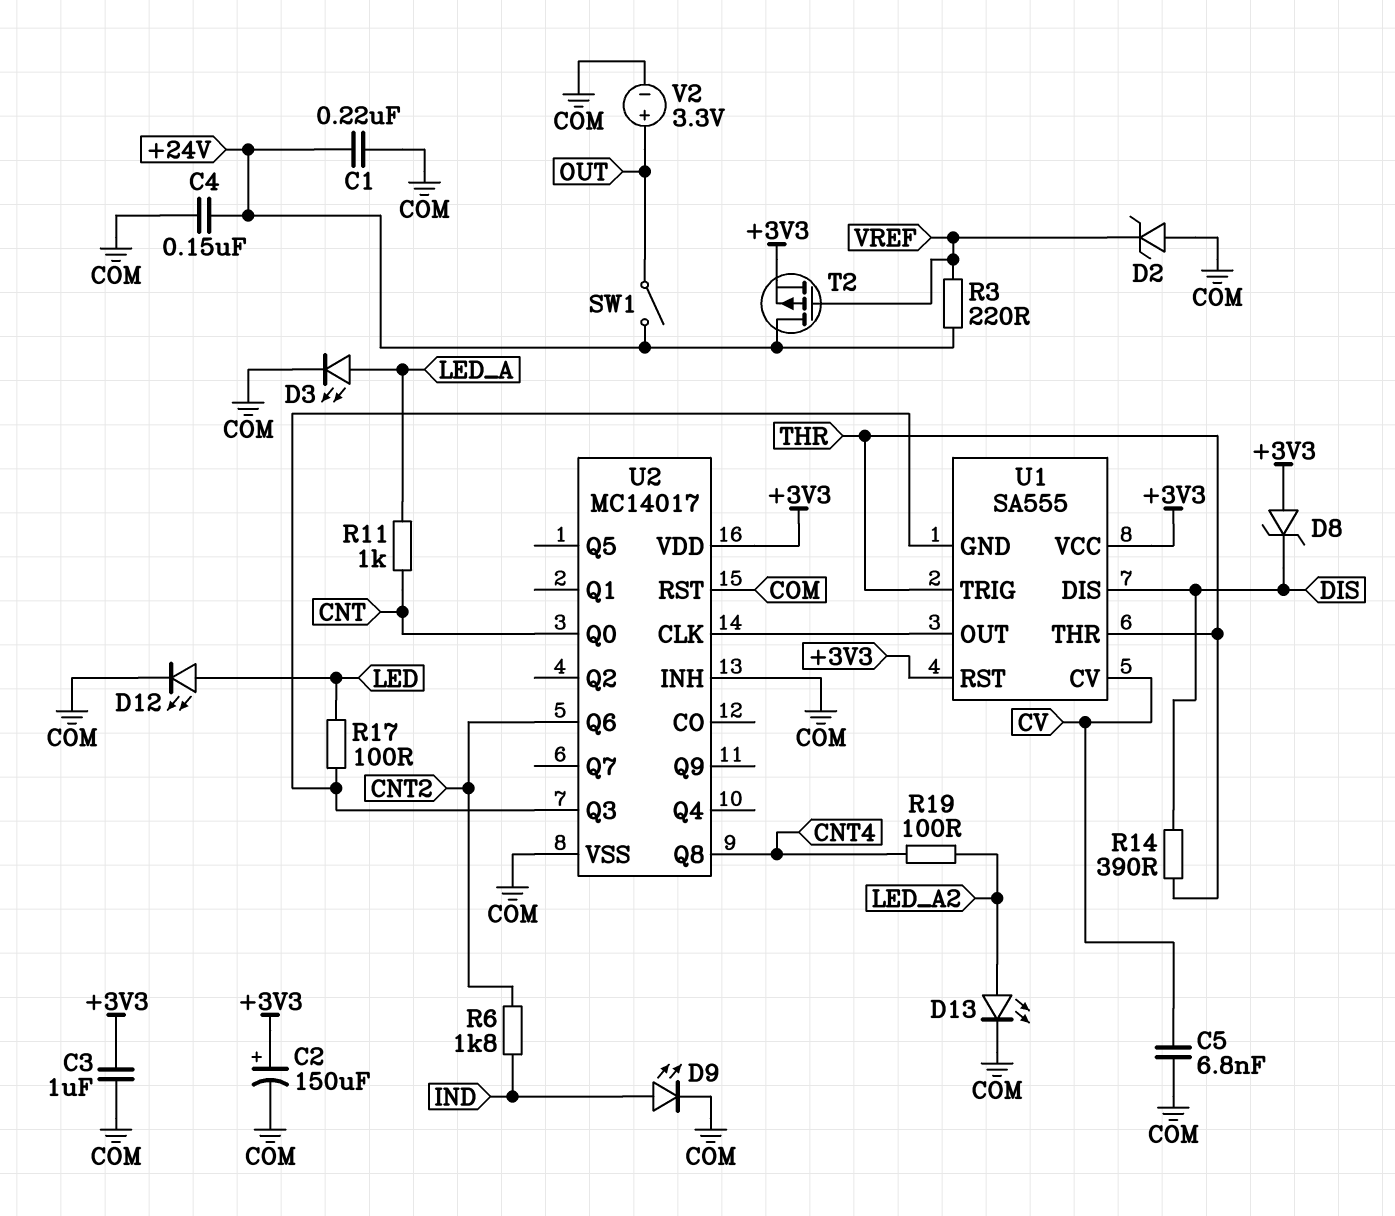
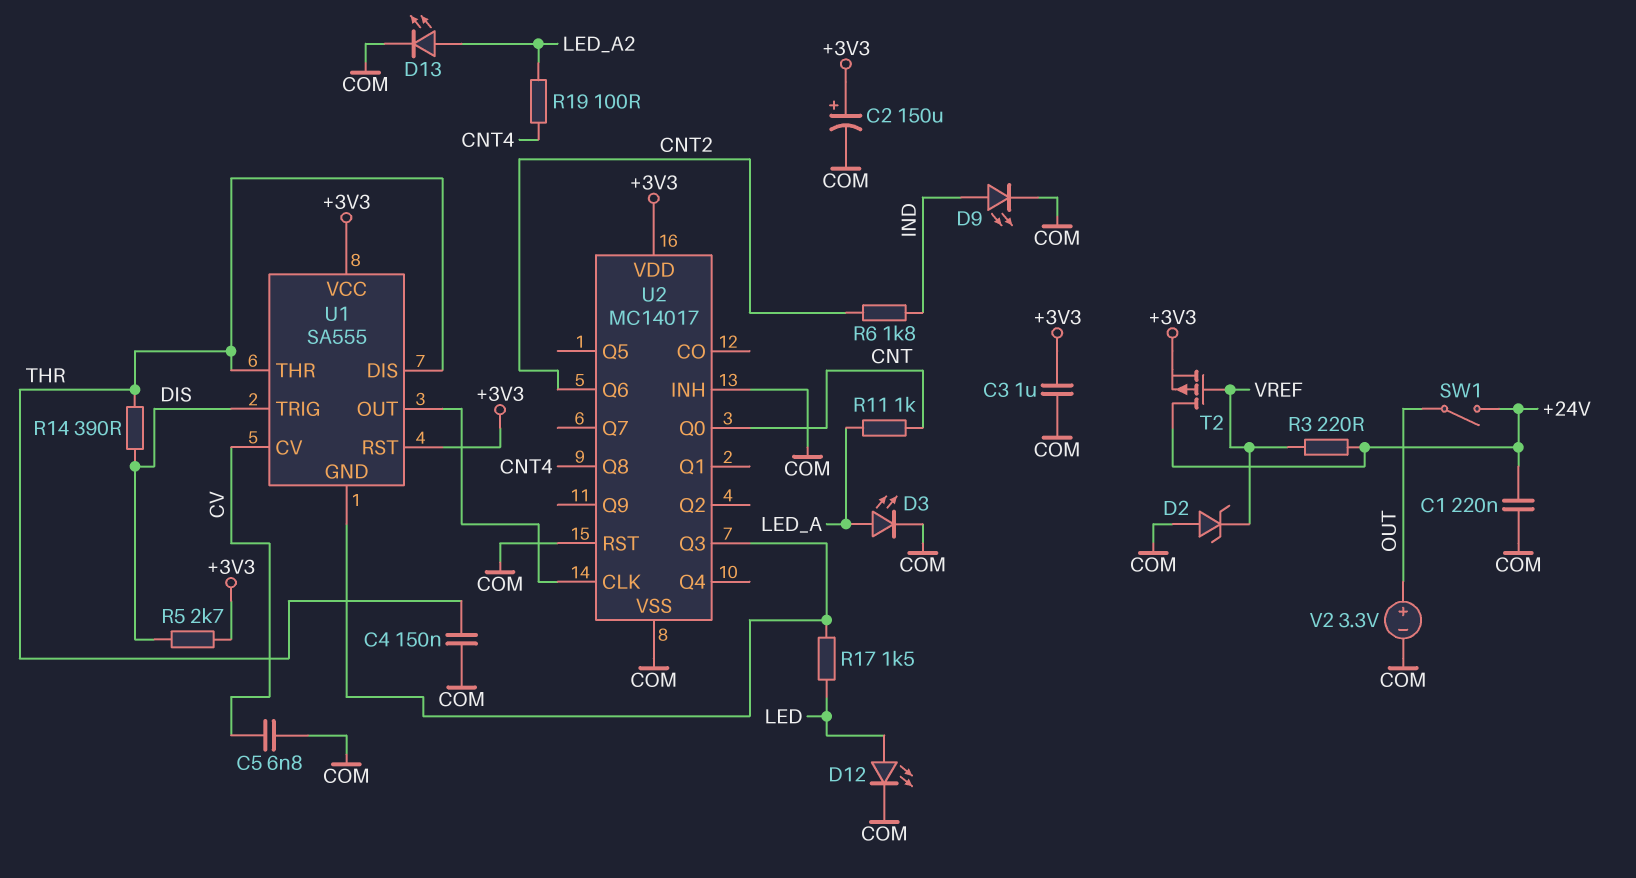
C4: 150nF (+24V, COM) -> 150nF (COM, THR)
D8: zener (A +3V3, K DIS) -> none
R5: none -> 2.7k (+3V3, DIS)
R17: 100 (LED, U1/GND) -> 1.5k (LED, U1/GND)
U1 pin DIS: DIS -> THR
U1 pin TRIG: THR -> DIS

